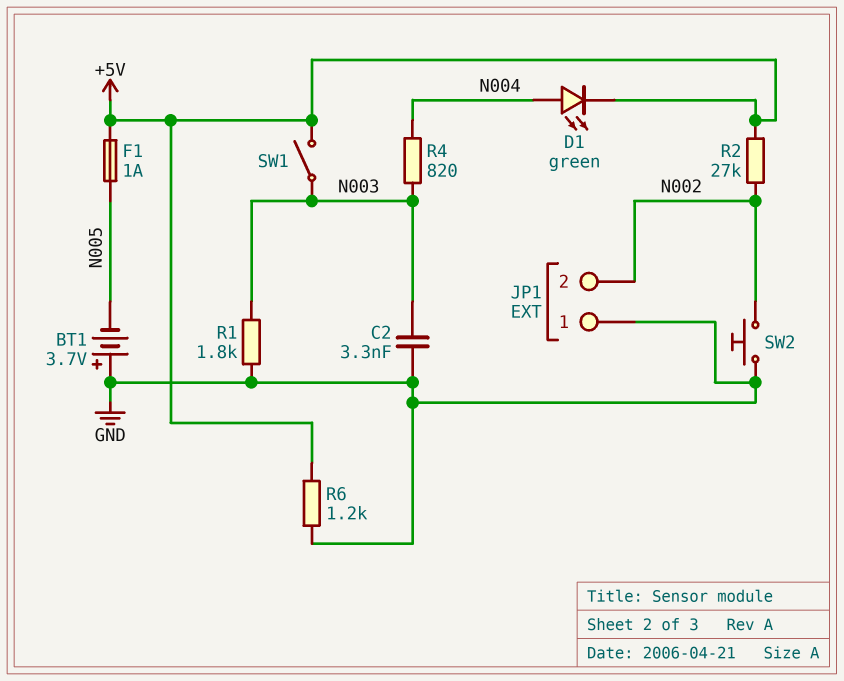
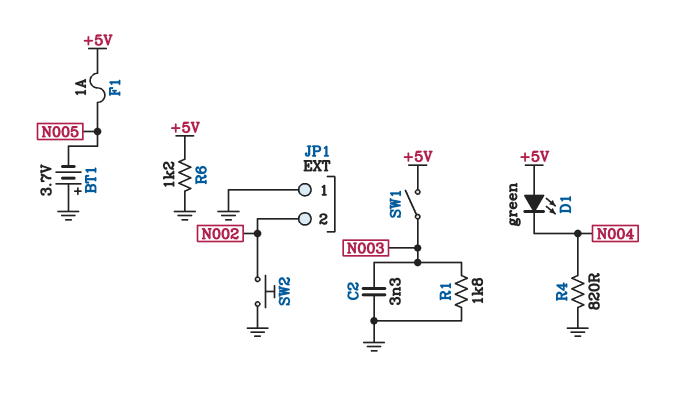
D1: LED green (A N004, K +5V) -> LED green (A +5V, K N004)
R2: 27k (+5V, N002) -> none
R4: 820 (N003, N004) -> 820 (GND, N004)

